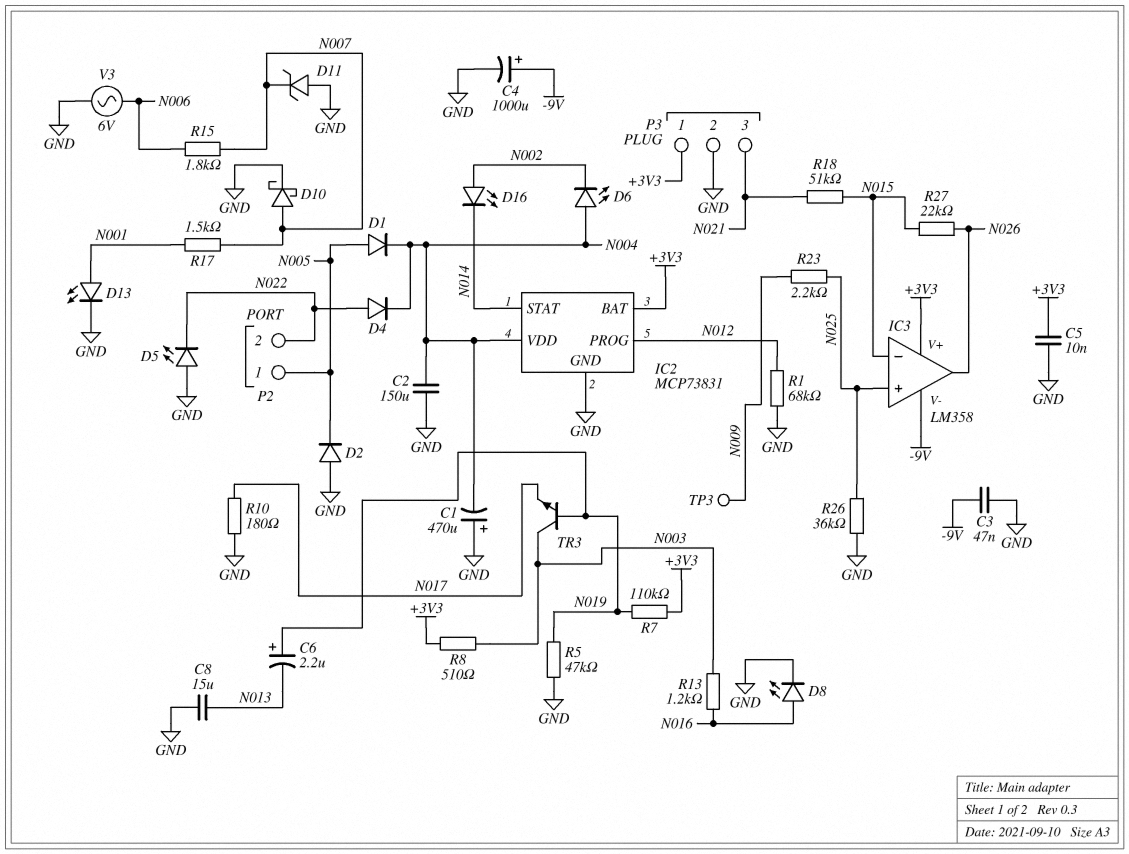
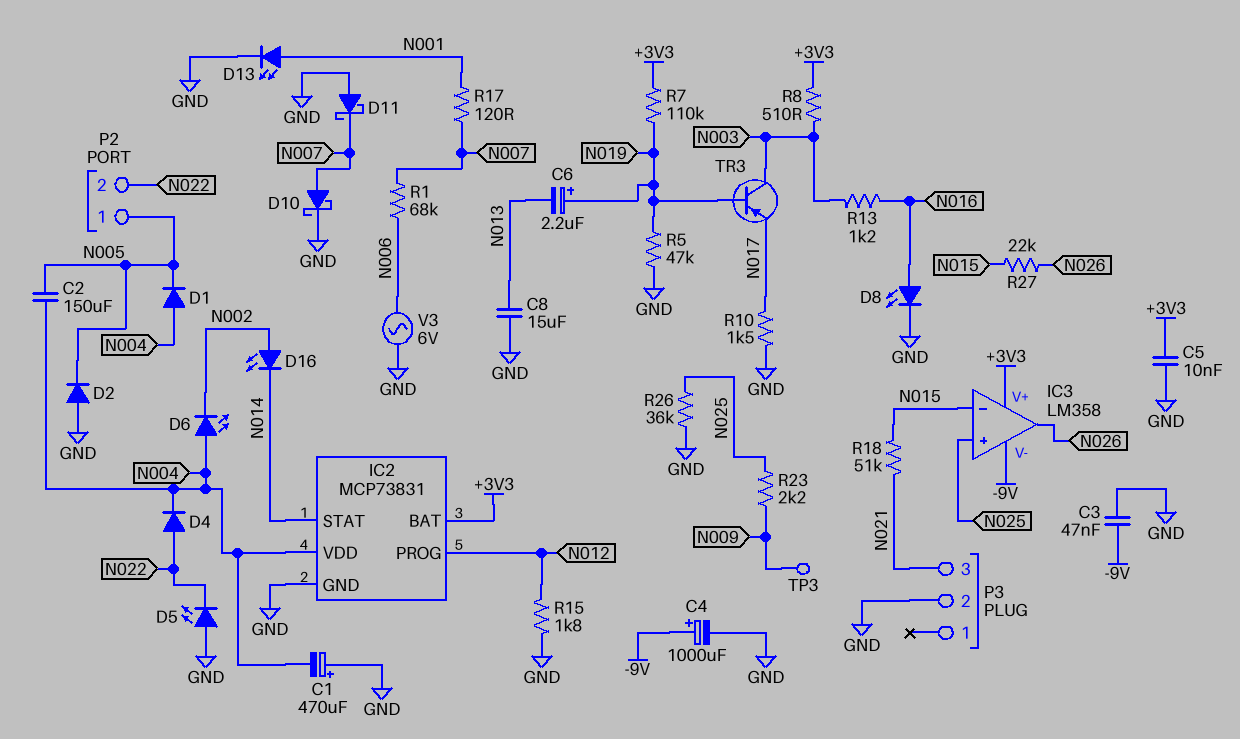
C2: 150uF (GND, N004) -> 150uF (N004, N005)
D1: diode (A N005, K N004) -> diode (A N004, K N005)
D11: zener (A GND, K N007) -> schottky (A GND, K N007)
P3 pin 1: +3V3 -> none
R1: 68k (GND, N012) -> 68k (N006, N007)
R10: 180 (GND, N017) -> 1.5k (GND, N017)
R15: 1.8k (N006, N007) -> 1.8k (GND, N012)
R17: 1.5k (N001, N007) -> 120 (N001, N007)
TR3: NPN (B N019, C N003, E N017) -> PNP (B N019, C N003, E N017)

